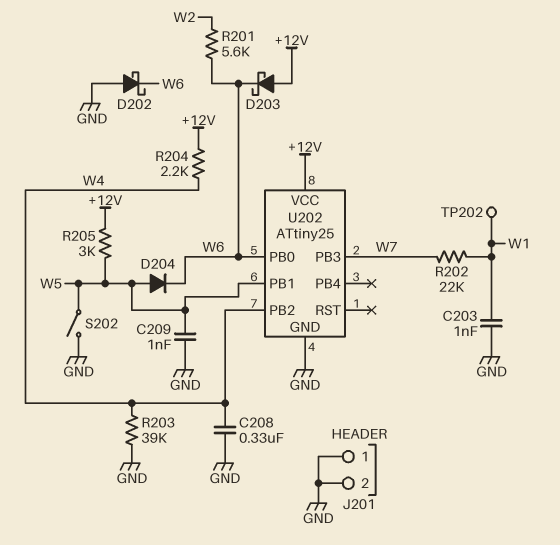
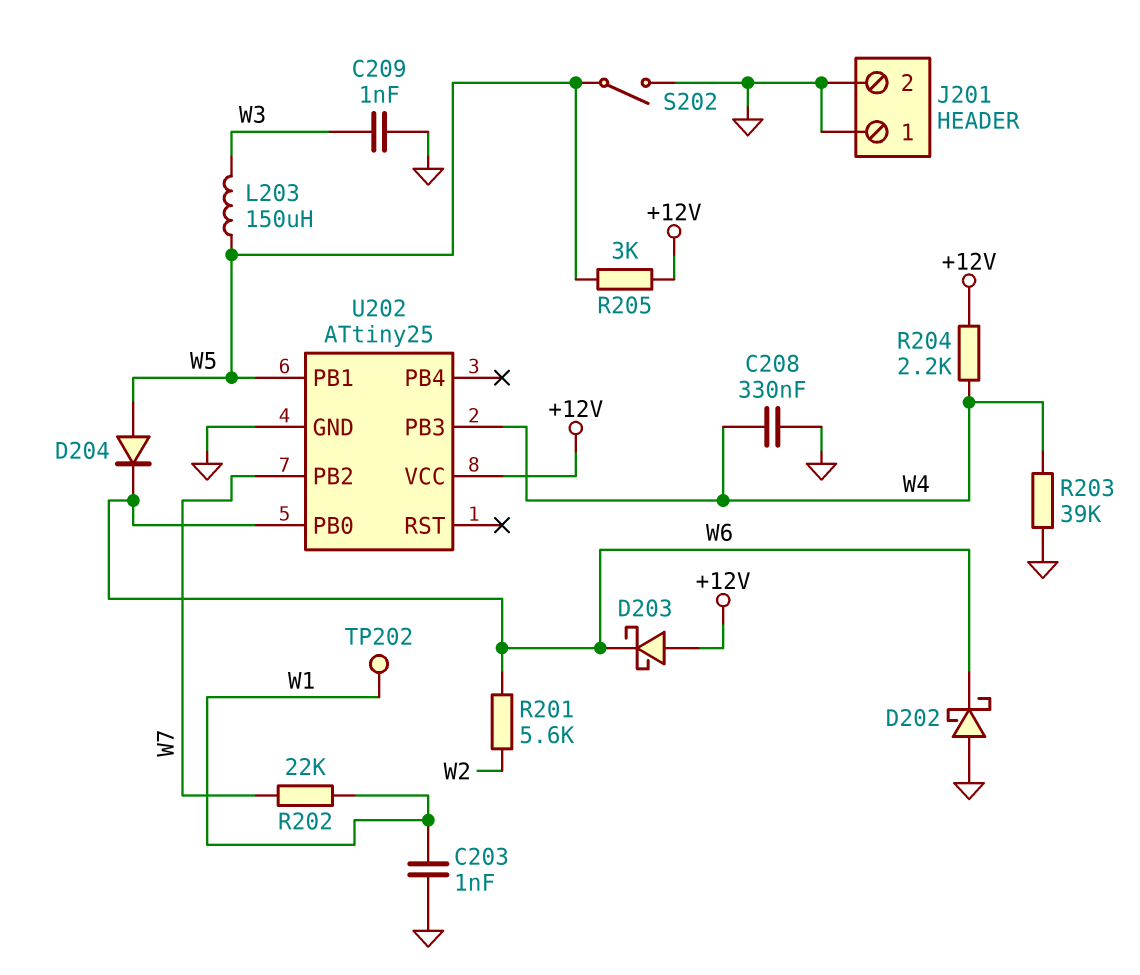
C209: 1nF (GND, W5) -> 1nF (GND, W3)
L203: none -> 150uH (W3, W5)
U202 pin PB2: W4 -> W7
U202 pin PB3: W7 -> W4

